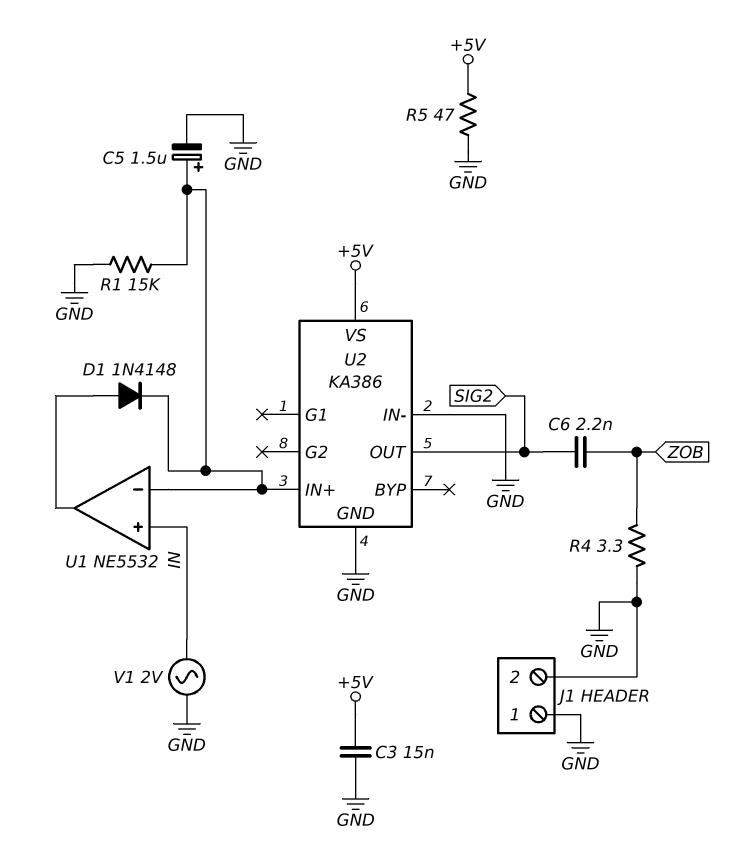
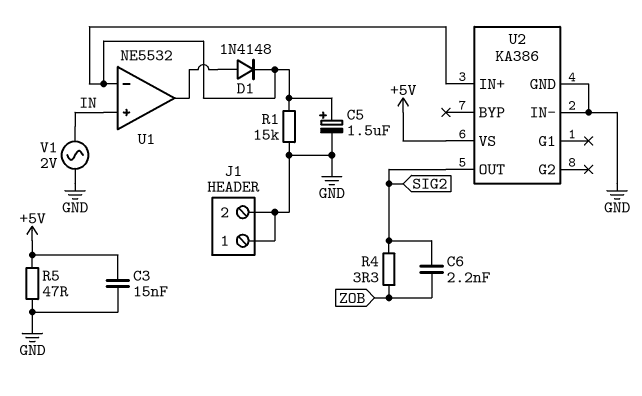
R4: 3.3 (GND, ZOB) -> 3.3 (SIG2, ZOB)

